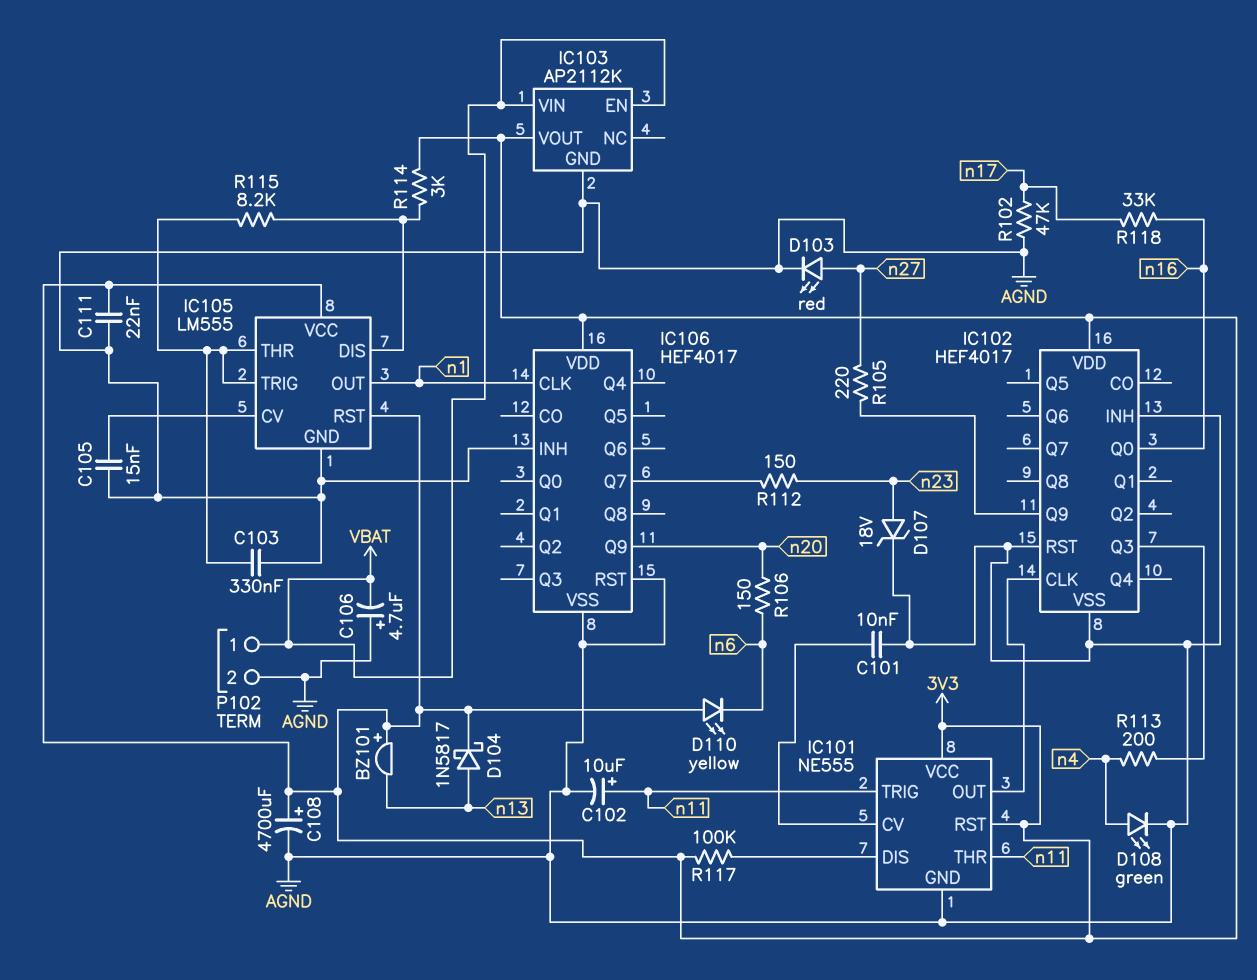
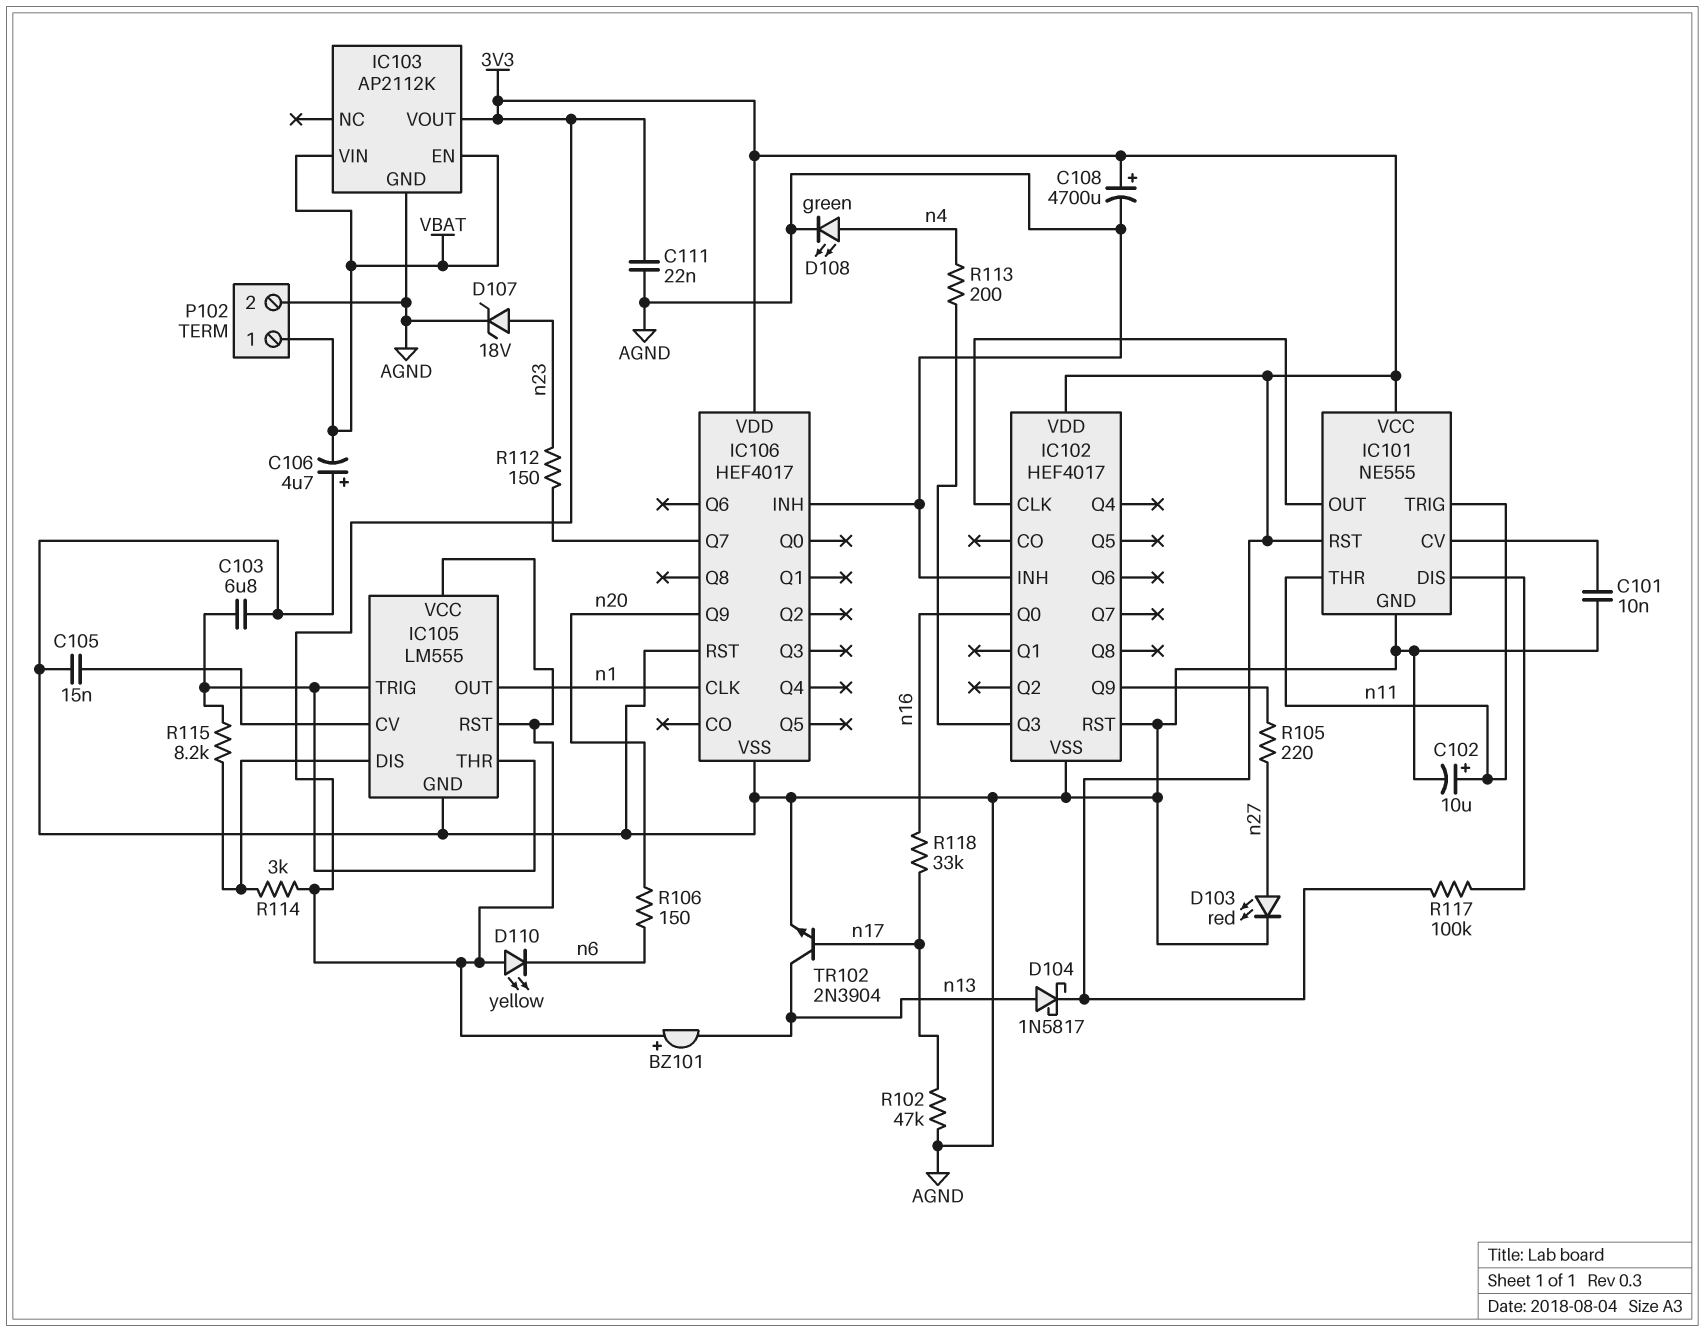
C103: 330nF (AGND, IC105/THR) -> 6.8uF (AGND, IC105/THR)
TR102: none -> NPN 2N3904 (B n17, C n13, E AGND)

